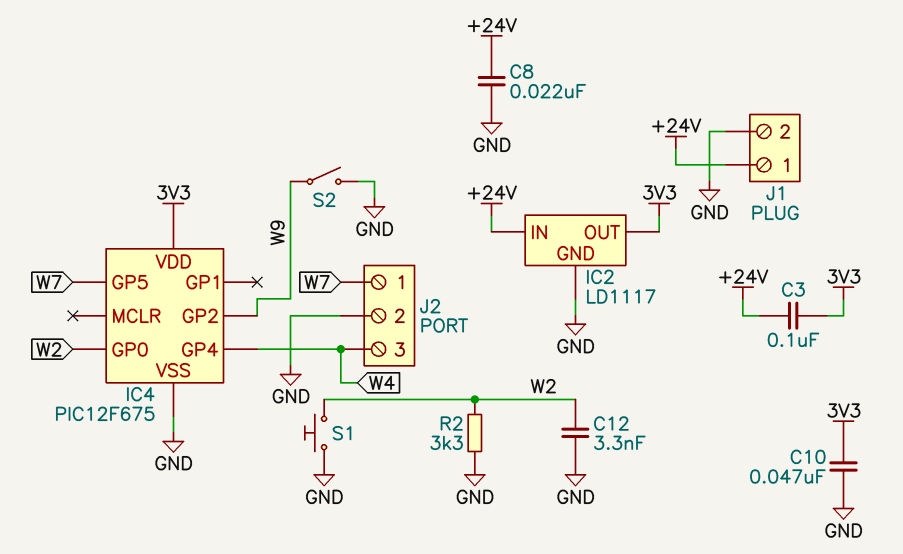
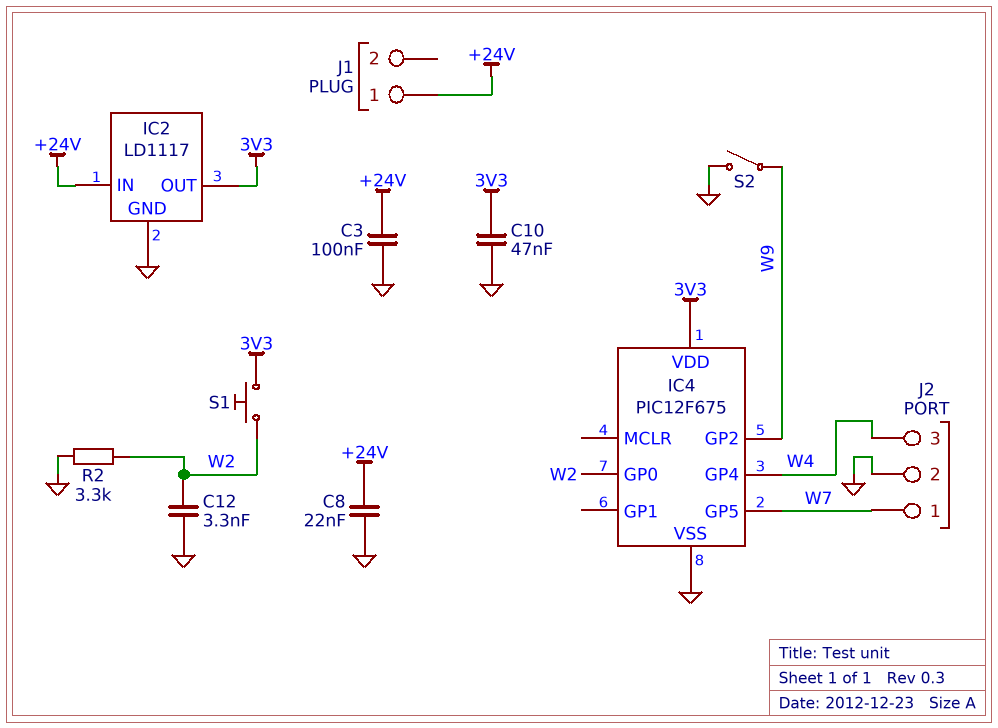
C3: 100nF (+24V, 3V3) -> 100nF (+24V, GND)
J1 pin 2: GND -> none
S1: button (GND, W2) -> button (3V3, W2)

